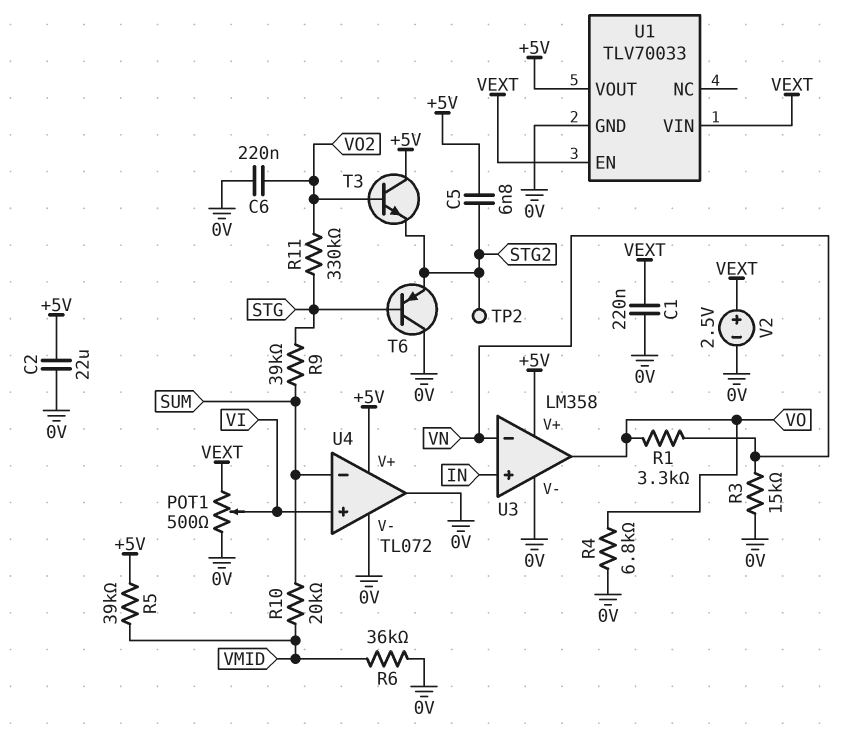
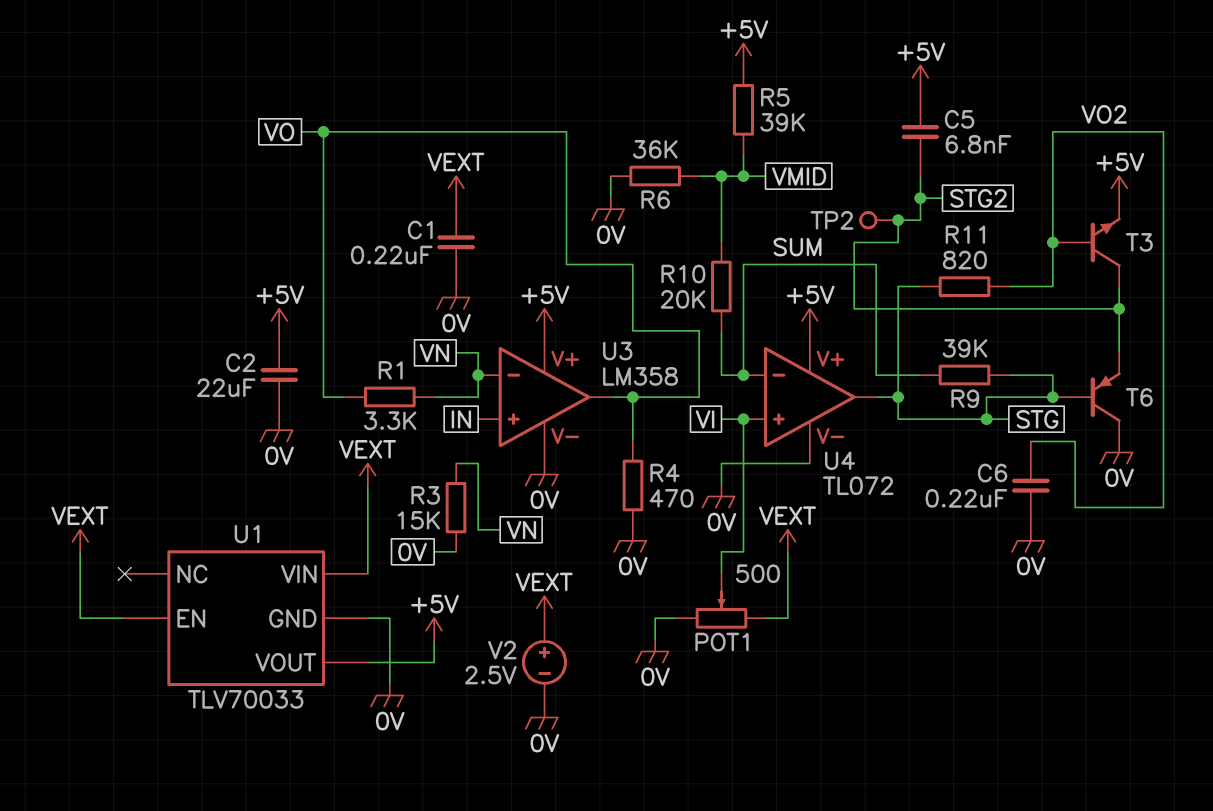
R4: 6.8k (0V, VO) -> 470 (0V, VO)
R11: 330k (STG, VO2) -> 820 (STG, VO2)
T3: NPN (B VO2, C +5V, E STG2) -> NPN (B VO2, C STG2, E +5V)
U4 pin out: 0V -> STG

